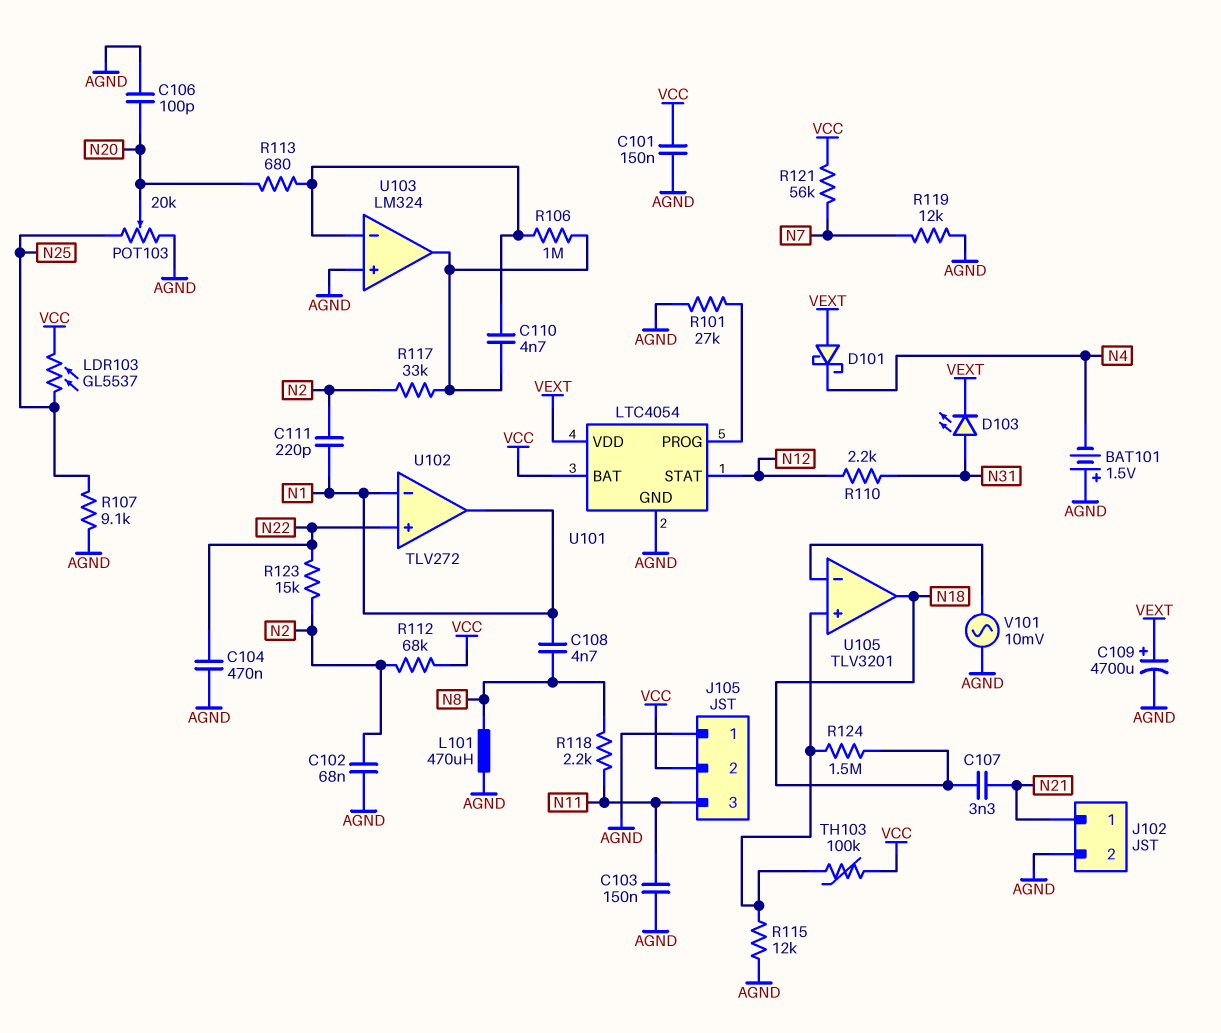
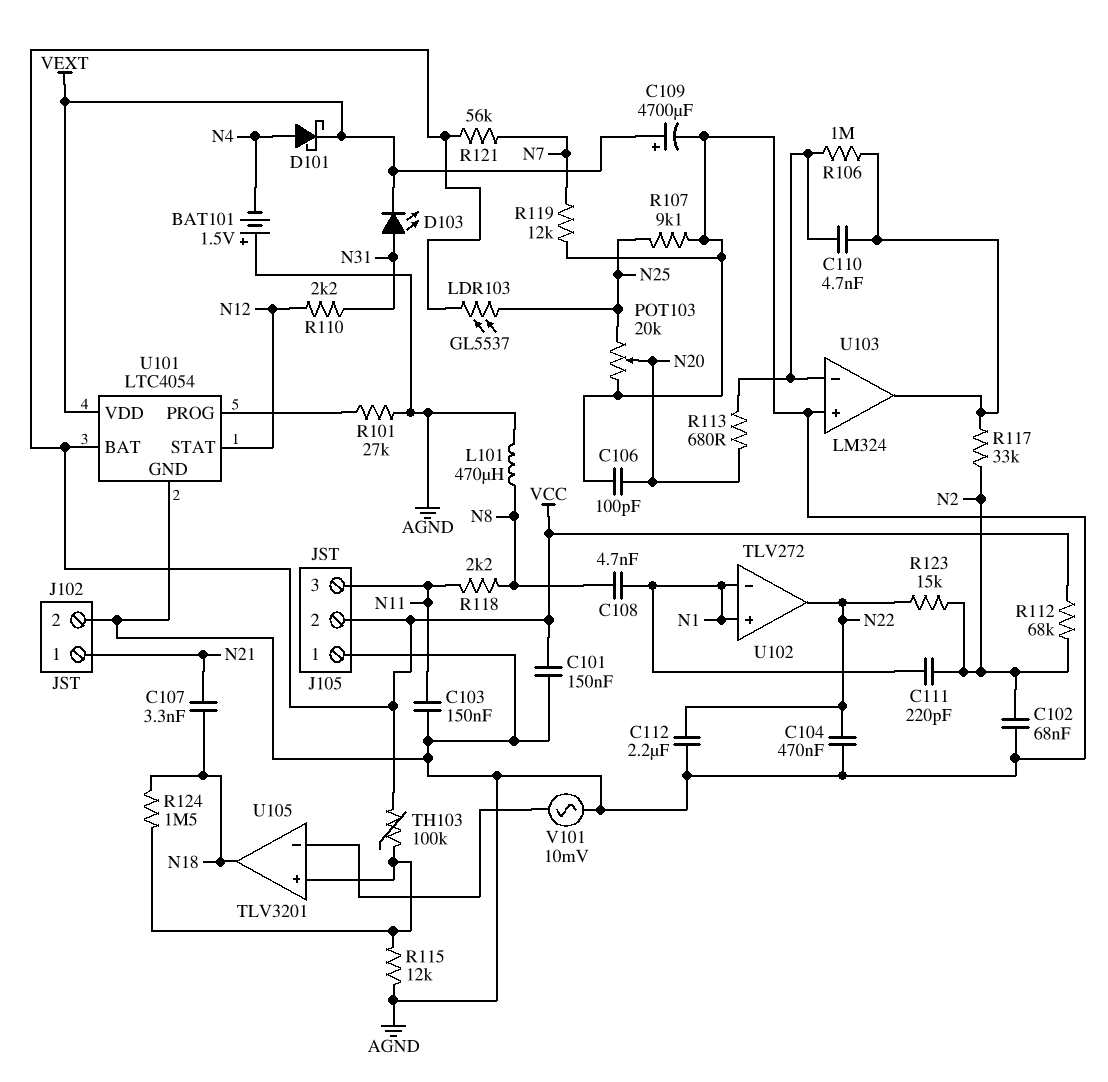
C112: none -> 2.2uF (AGND, N22)
D101: schottky (A VEXT, K N4) -> schottky (A N4, K VEXT)
U102 pin in+: N22 -> N1
U102 pin out: N1 -> N22

